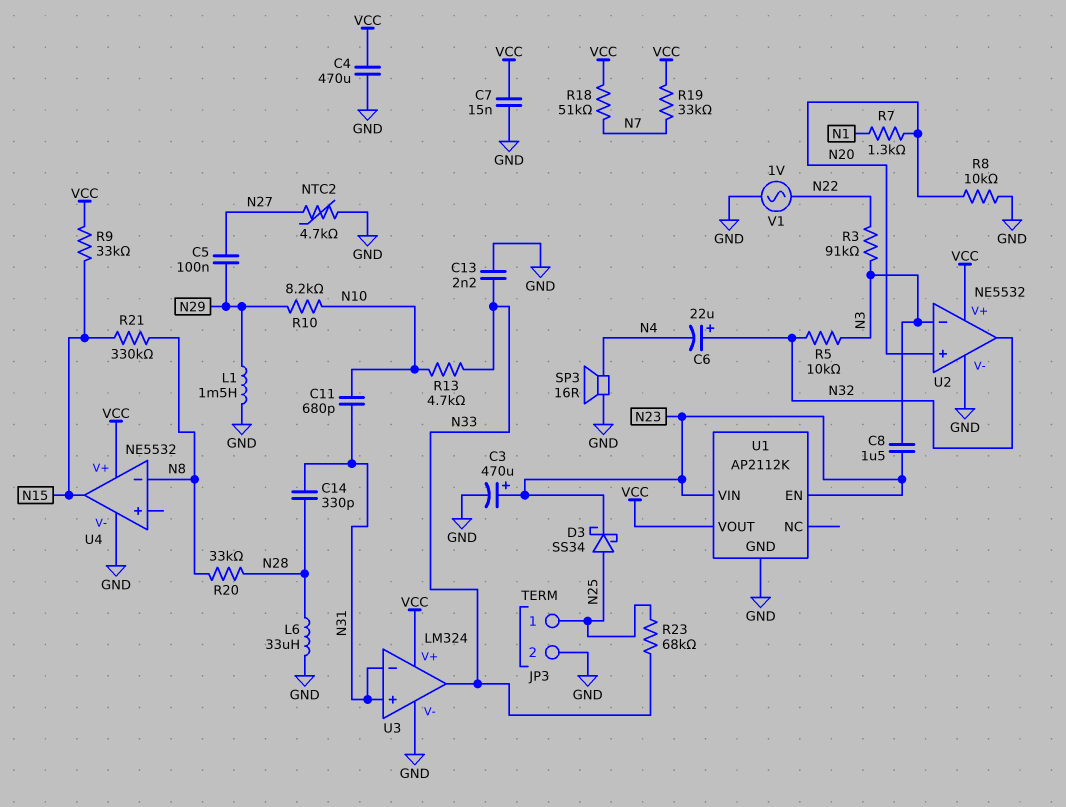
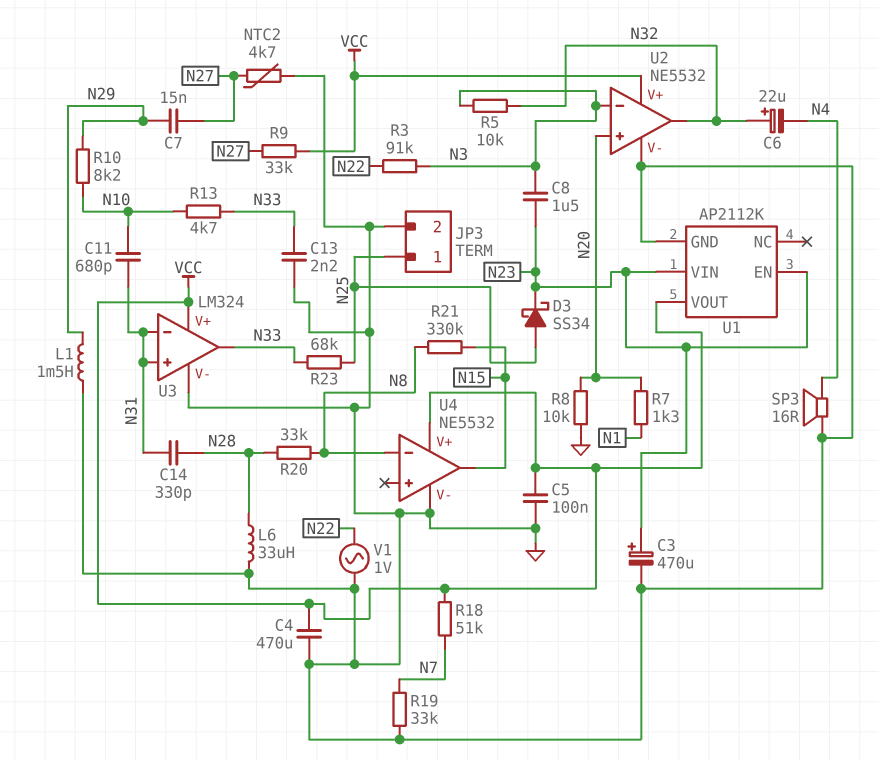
C5: 100nF (N27, N29) -> 100nF (GND, VCC)
C7: 15nF (GND, VCC) -> 15nF (N27, N29)
R9: 33k (N15, VCC) -> 33k (N27, VCC)
R19: 33k (N7, VCC) -> 33k (GND, N7)

